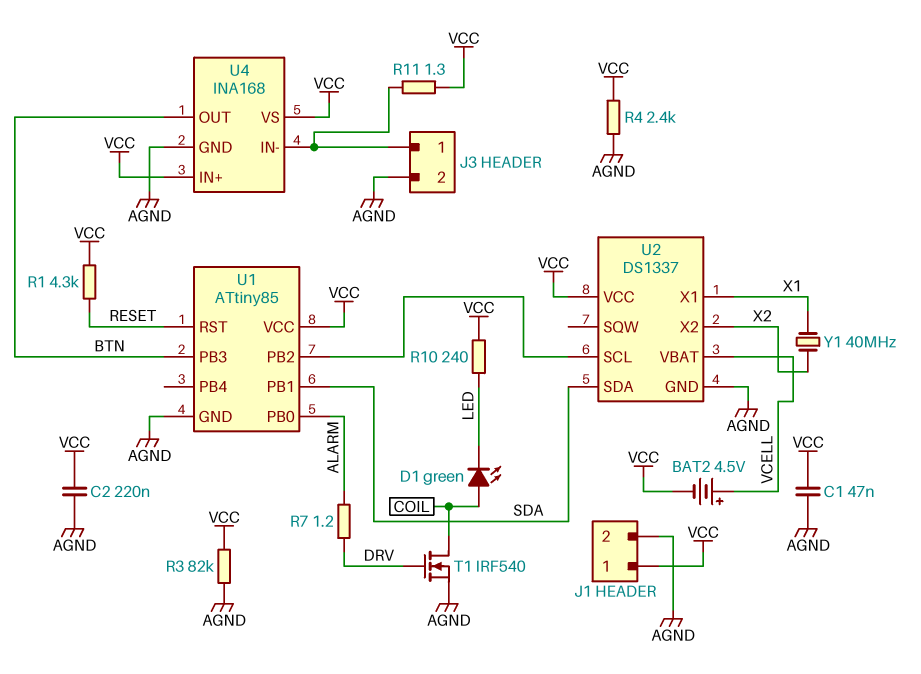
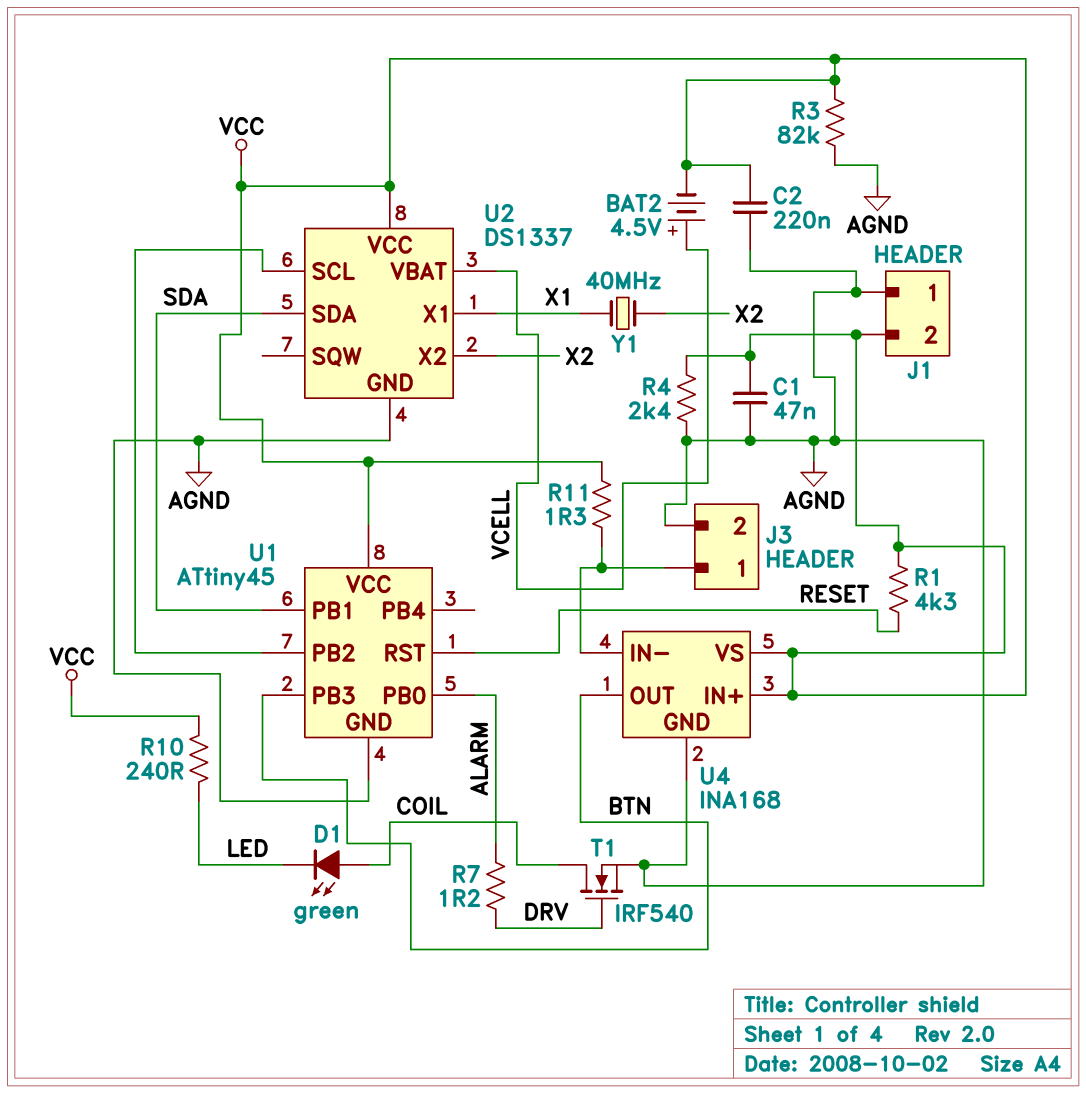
J1 pin 1: VCC -> AGND
J1 pin 2: AGND -> VCC
U1: ATtiny85 -> ATtiny45

